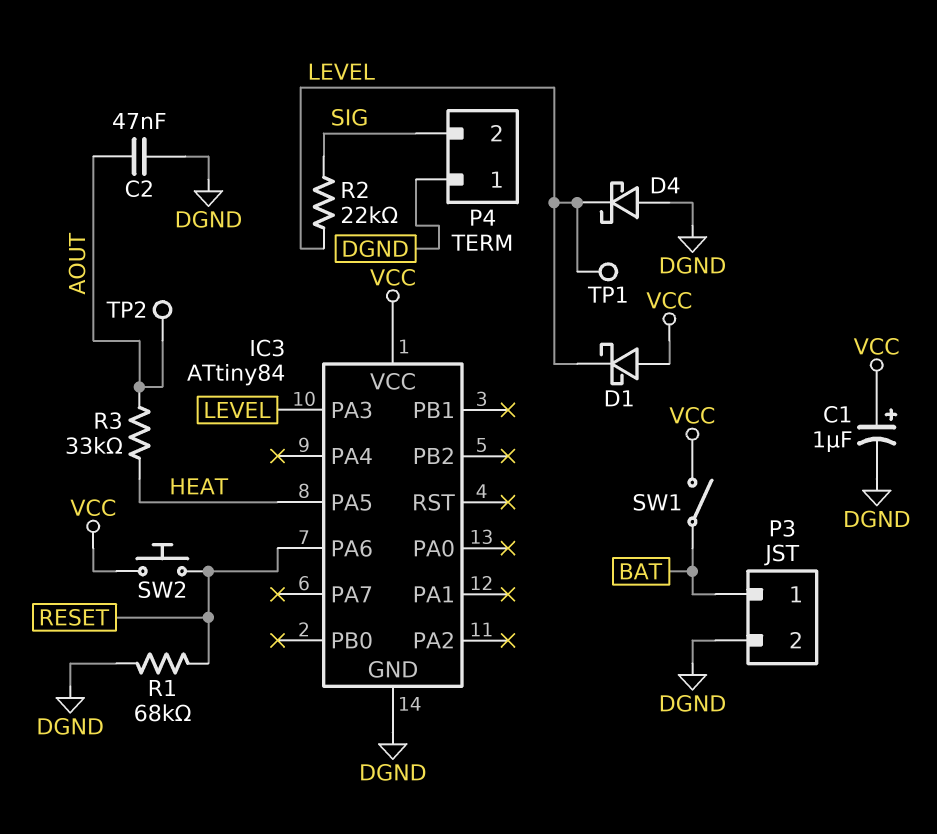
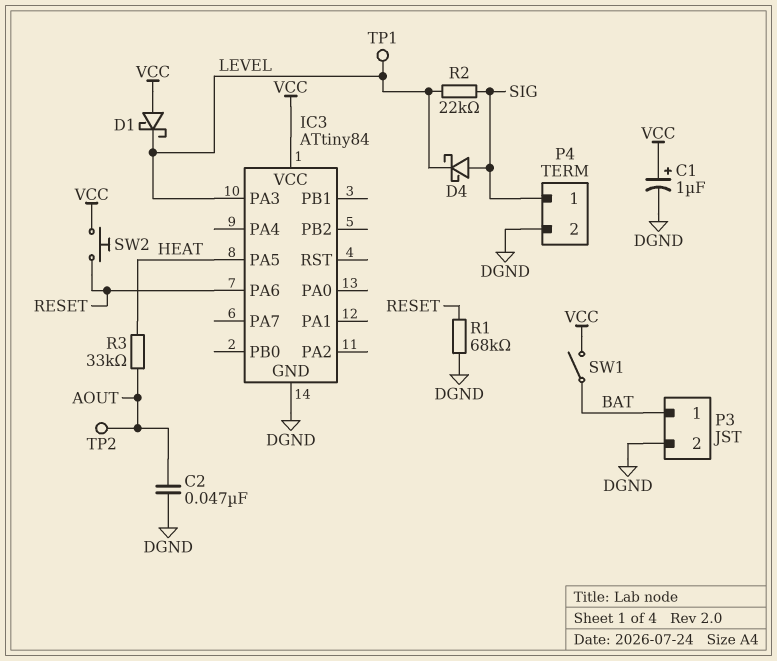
D4: schottky (A DGND, K LEVEL) -> schottky (A SIG, K LEVEL)
P4 pin 1: DGND -> SIG
P4 pin 2: SIG -> DGND

